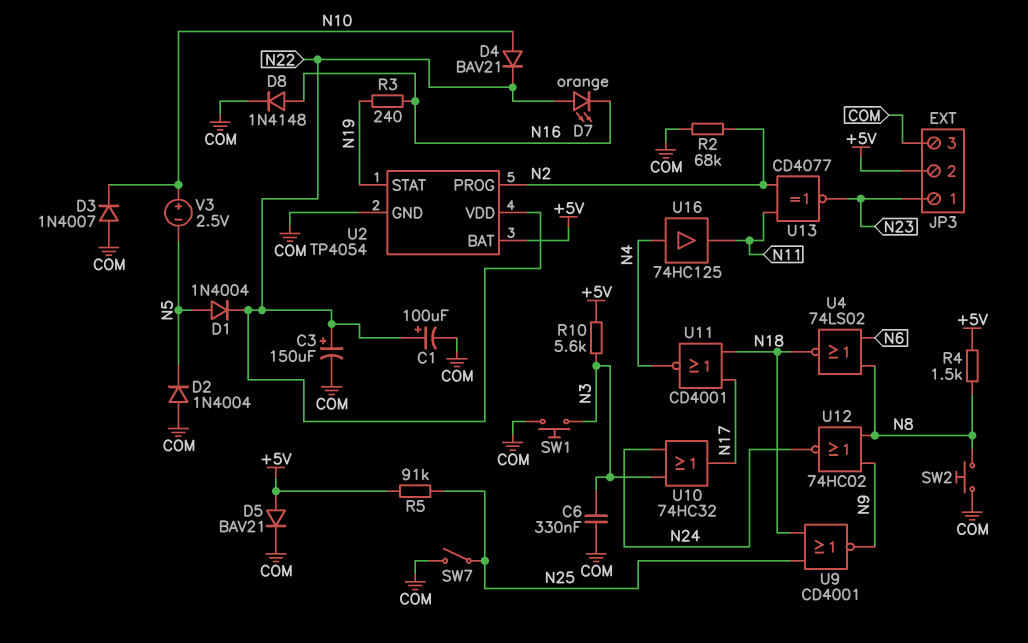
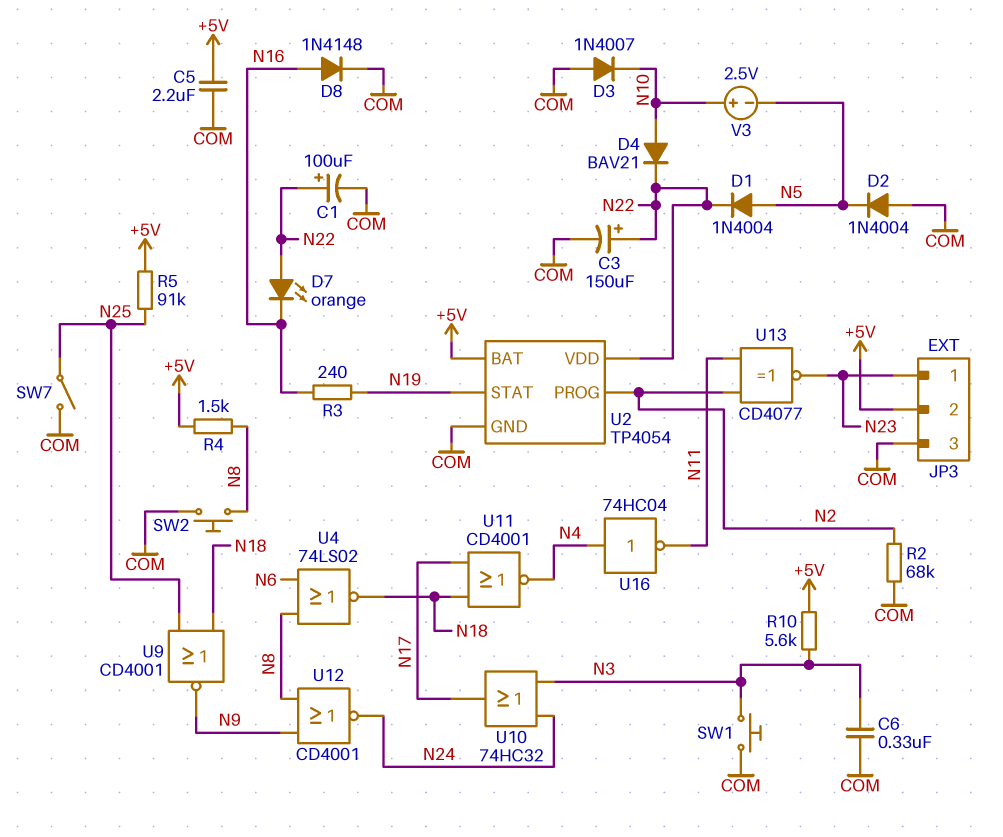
C5: none -> 2.2uF (+5V, COM)
D5: diode BAV21 (A +5V, K COM) -> none
U12: NOR 74HC02 (in N8, in N9, out N24) -> NOR CD4001 (in N8, in N9, out N24)
U16: buffer 74HC125 (in N4, out N11) -> NOT 74HC04 (in N4, out N11)

